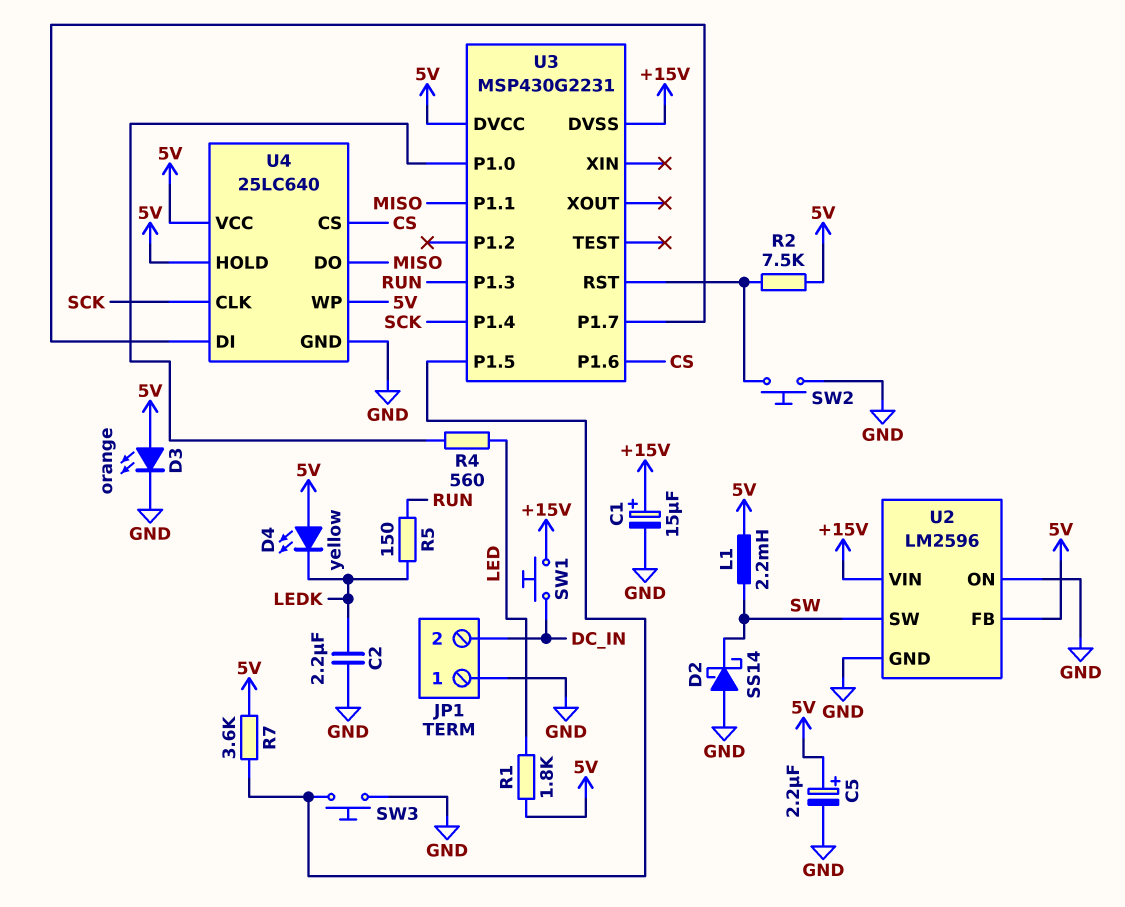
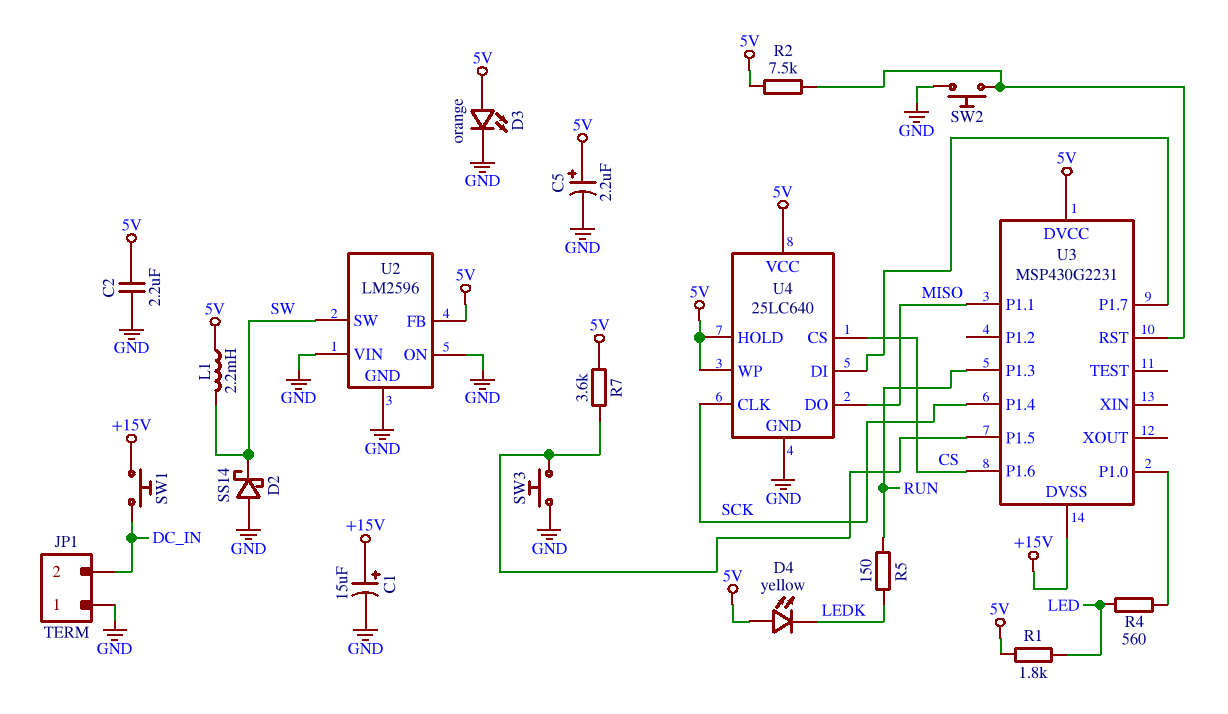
C2: 2.2uF (GND, LEDK) -> 2.2uF (5V, GND)
U2 pin VIN: +15V -> GND

